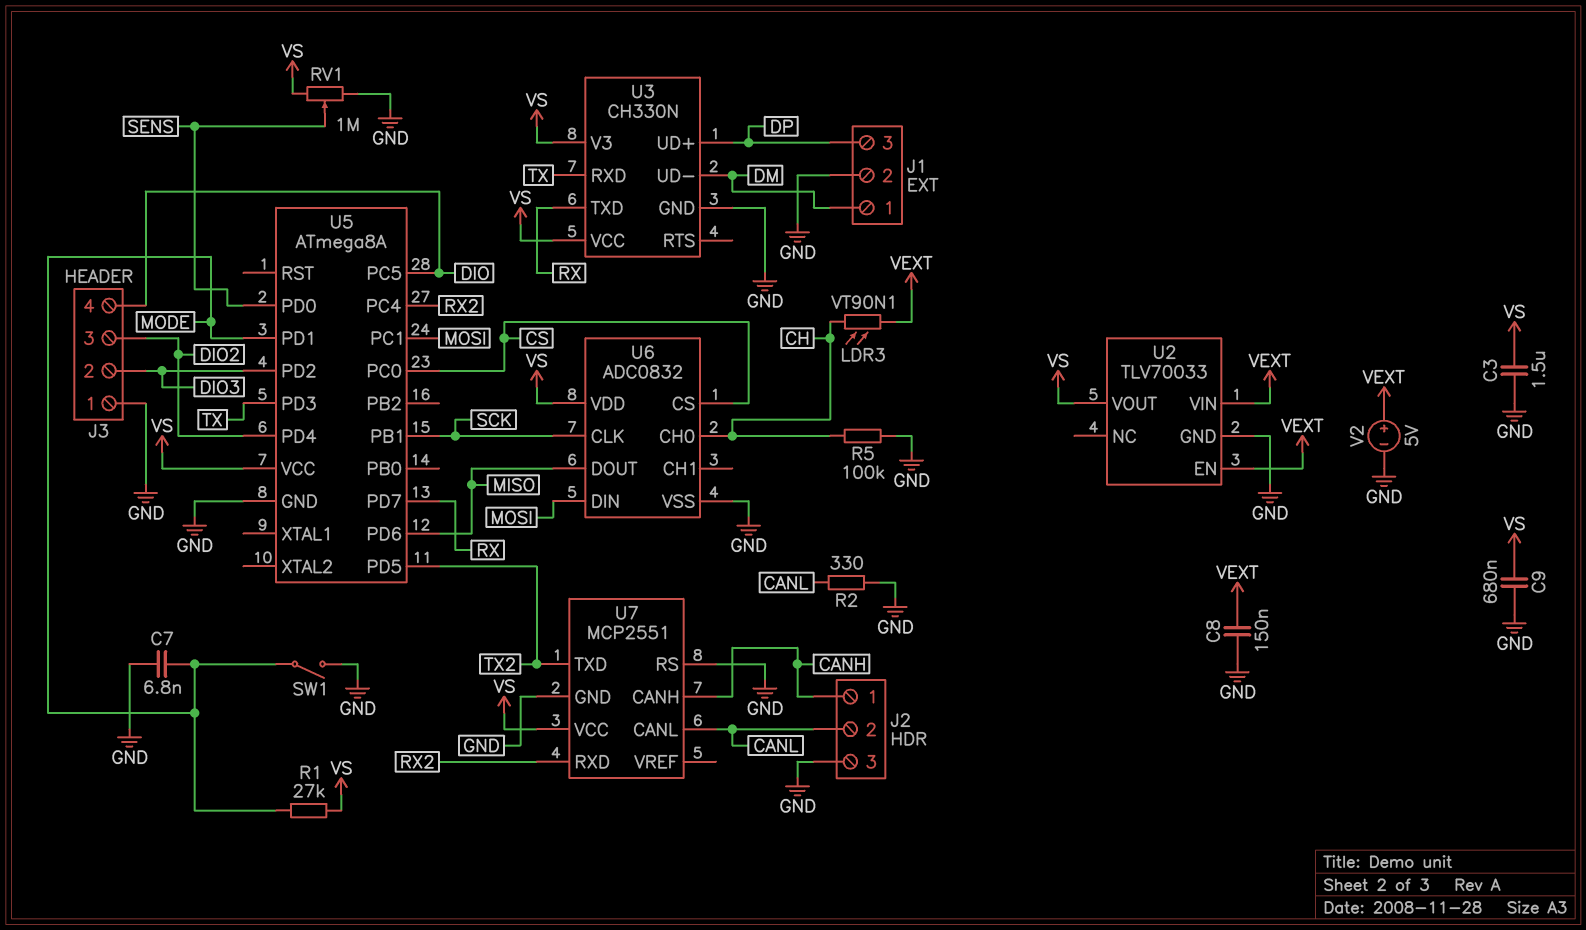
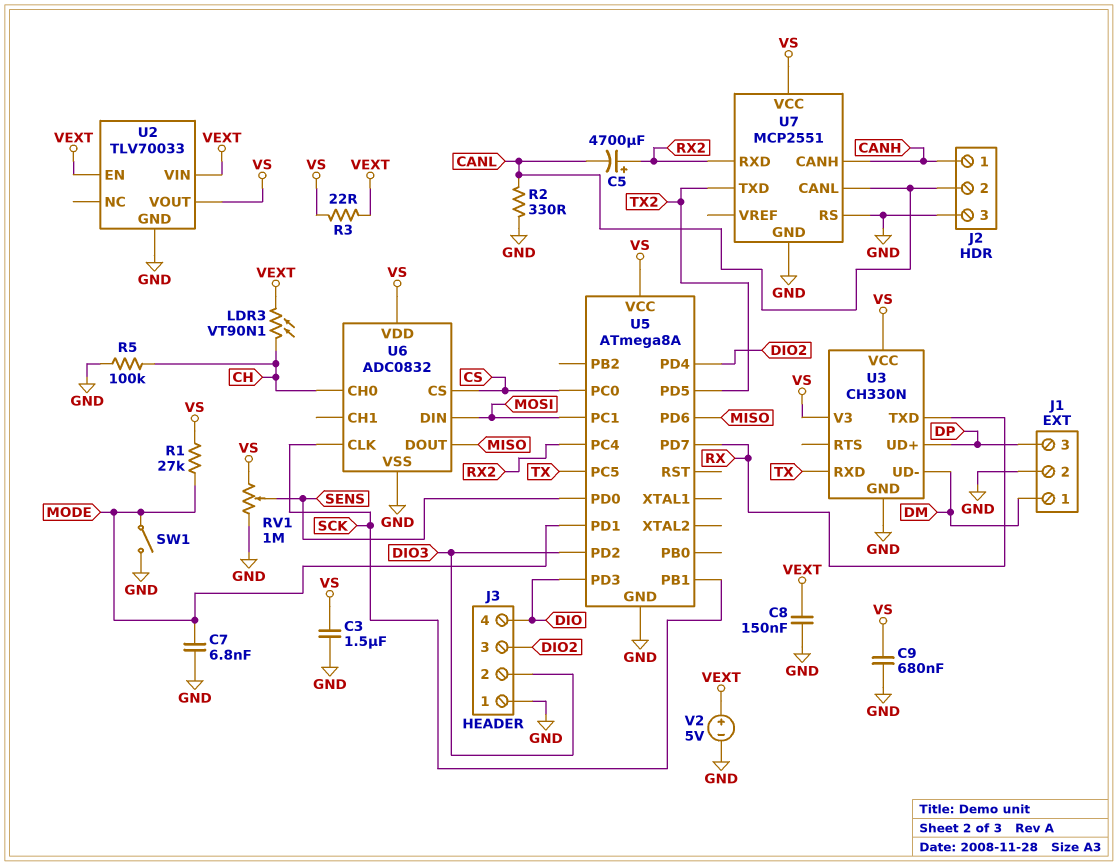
C5: none -> 4700uF (plus RX2, minus CANL)
R3: none -> 22 (VEXT, VS)
U5 pin PC5: DIO -> TX
U5 pin PD3: TX -> DIO

